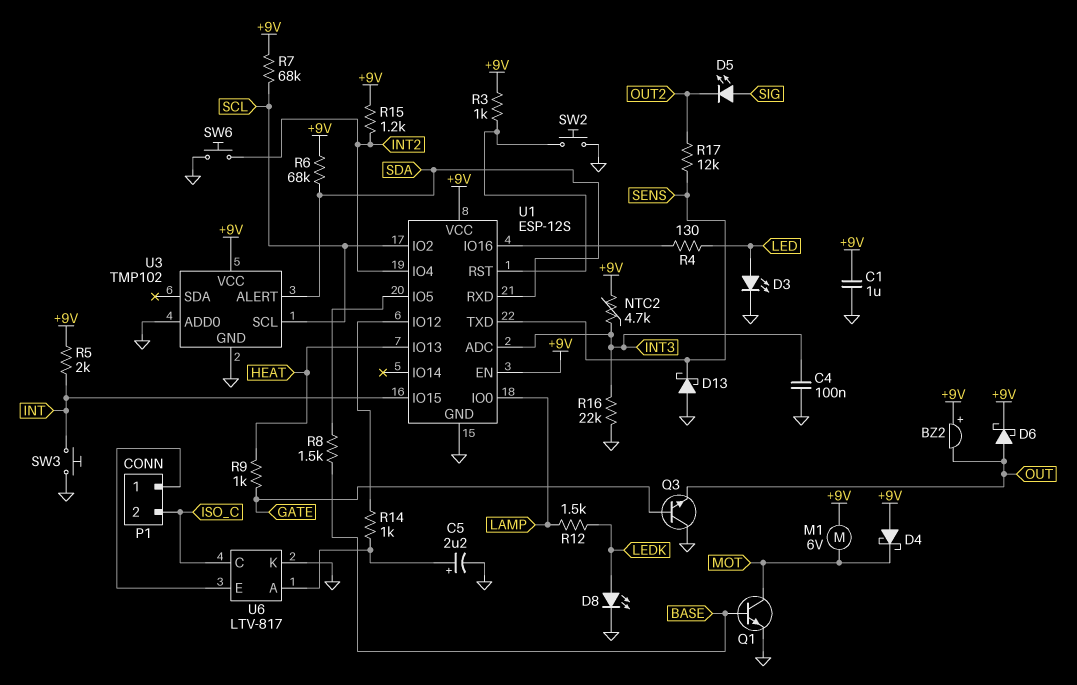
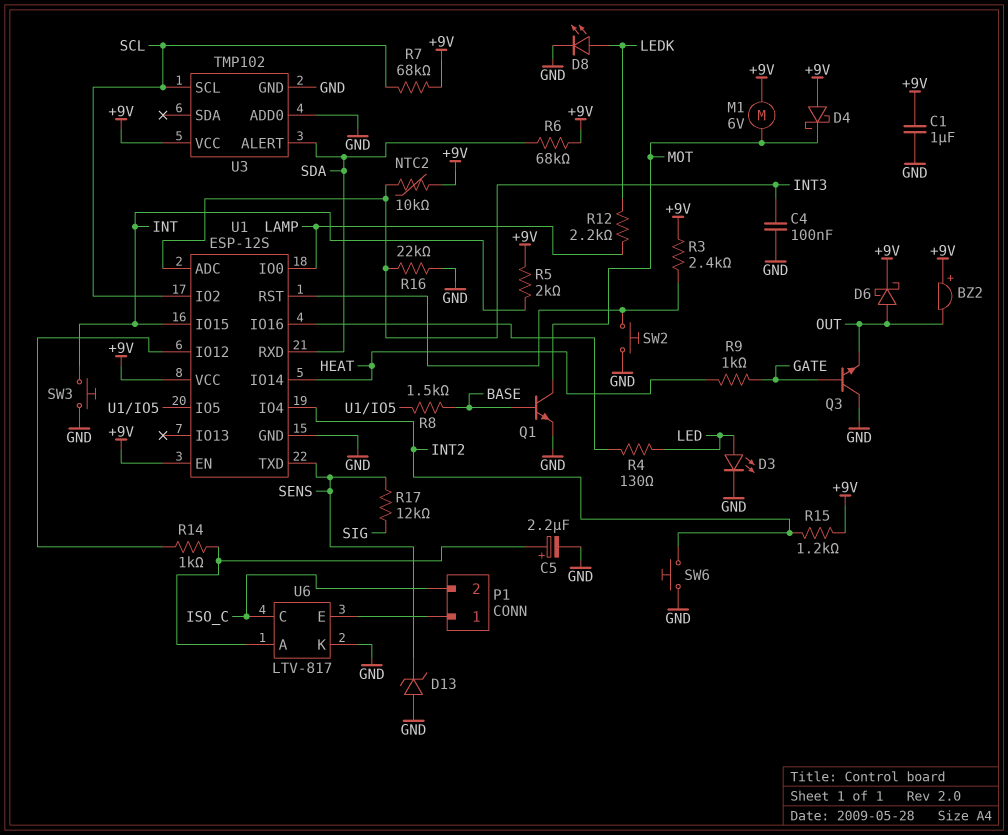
D5: LED (A SIG, K OUT2) -> none
D13: schottky (A GND, K SENS) -> zener (A GND, K SENS)
NTC2: 4.7k (+9V, INT3) -> 10k (+9V, INT3)
R3: 1k (+9V, U1/RST) -> 2.4k (+9V, U1/RST)
R12: 1.5k (LAMP, LEDK) -> 2.2k (LAMP, LEDK)
R17: 12k (OUT2, SENS) -> 12k (SENS, SIG)
U1 pin IO13: HEAT -> none
U1 pin IO14: none -> HEAT

